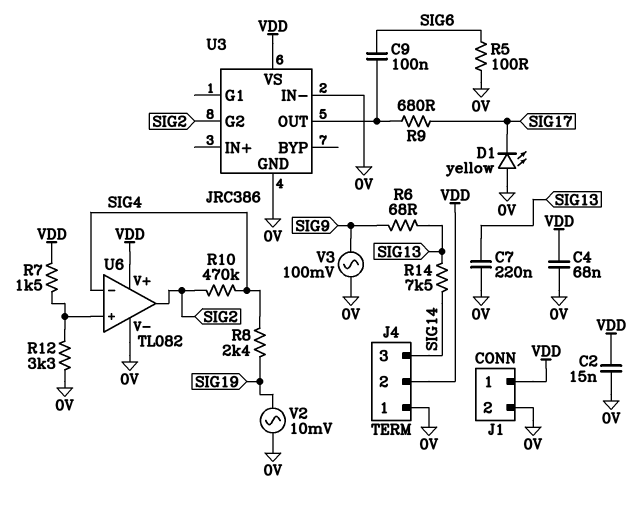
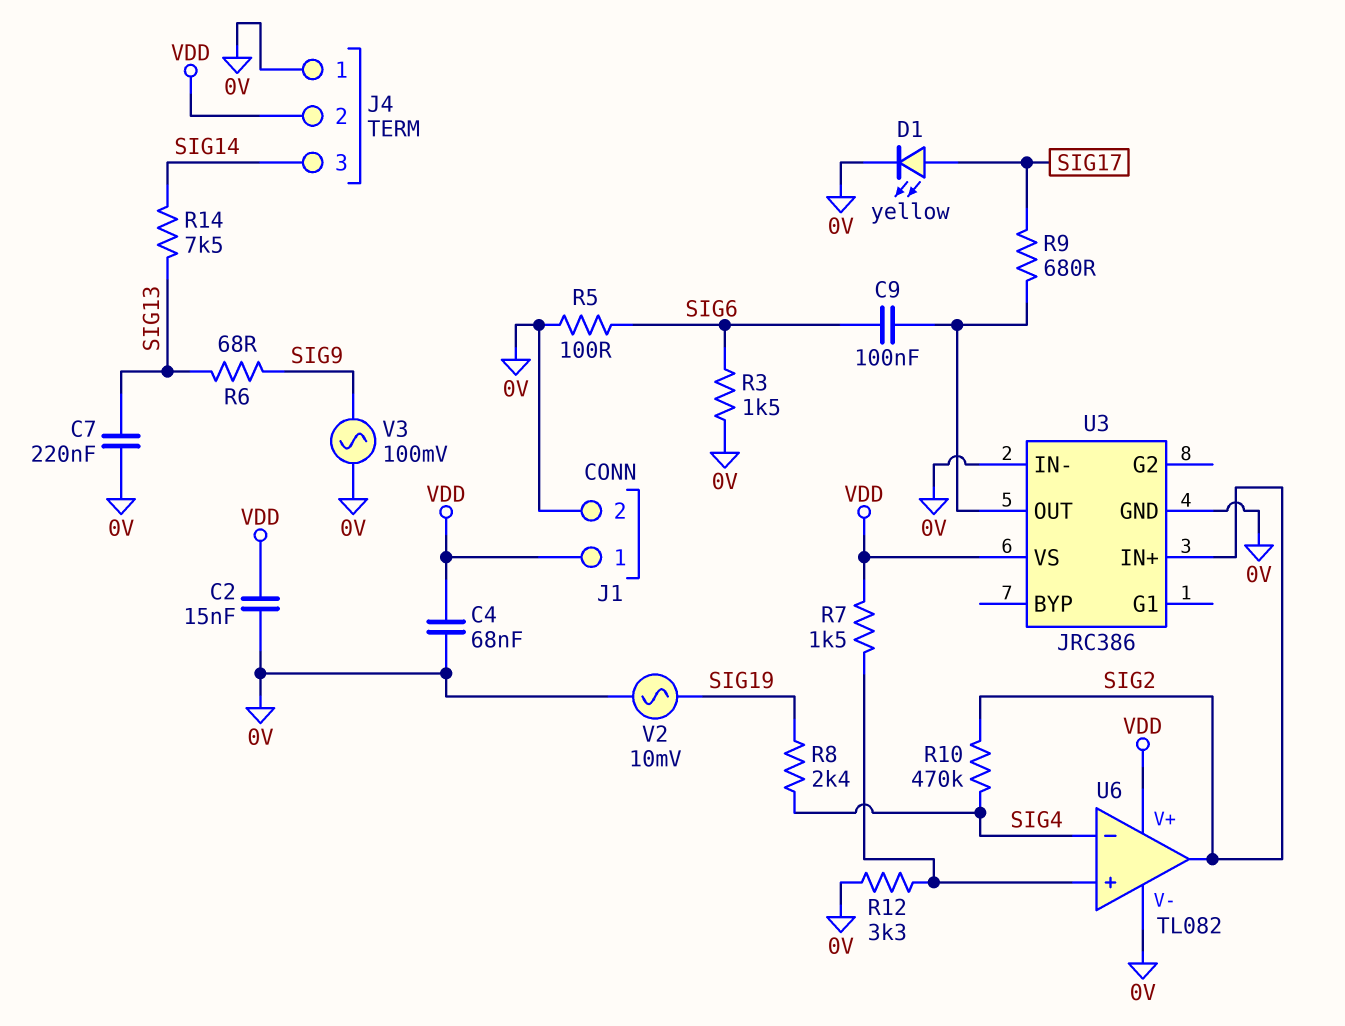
D1: LED yellow (A 0V, K SIG17) -> LED yellow (A SIG17, K 0V)
R3: none -> 1.5k (0V, SIG6)
U3 pin G2: SIG2 -> none
U3 pin IN+: none -> SIG2

